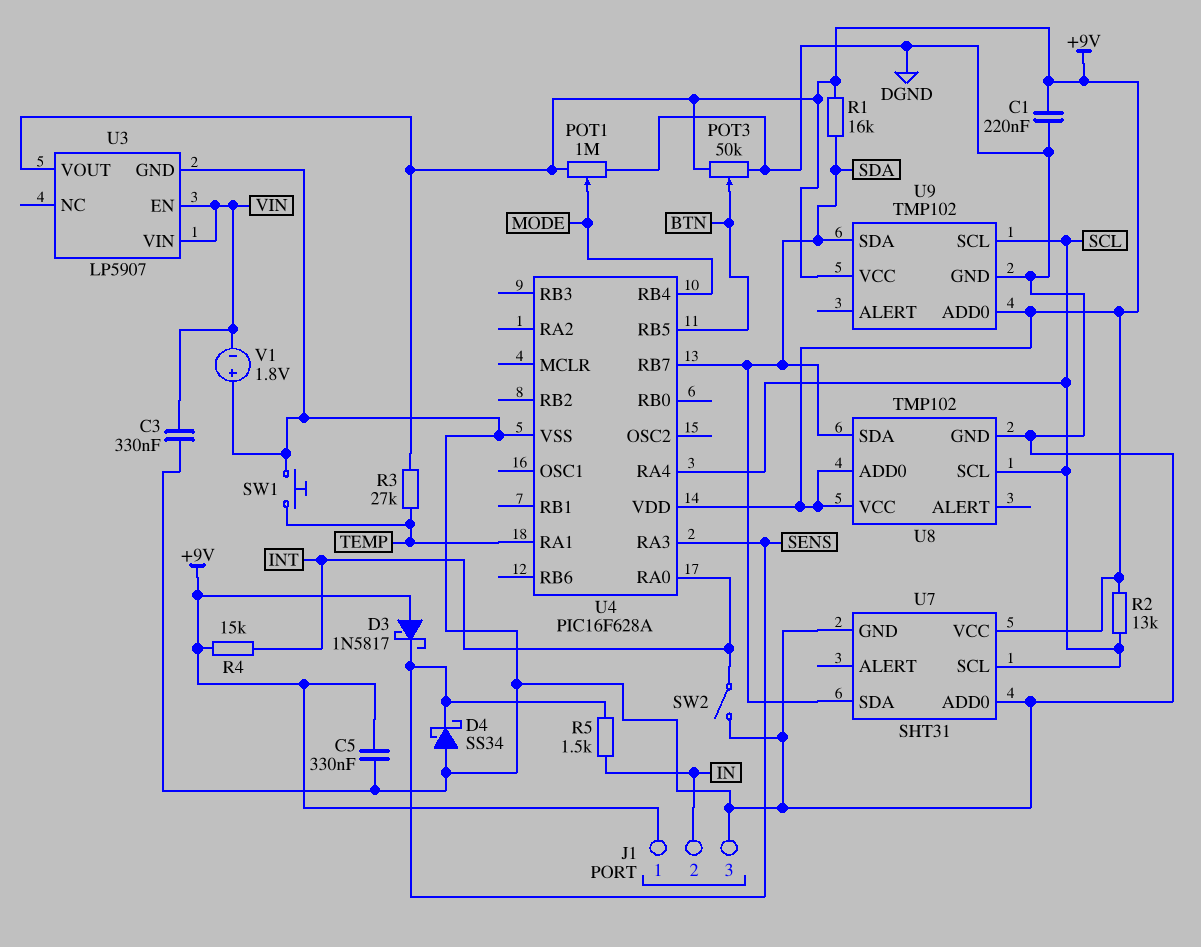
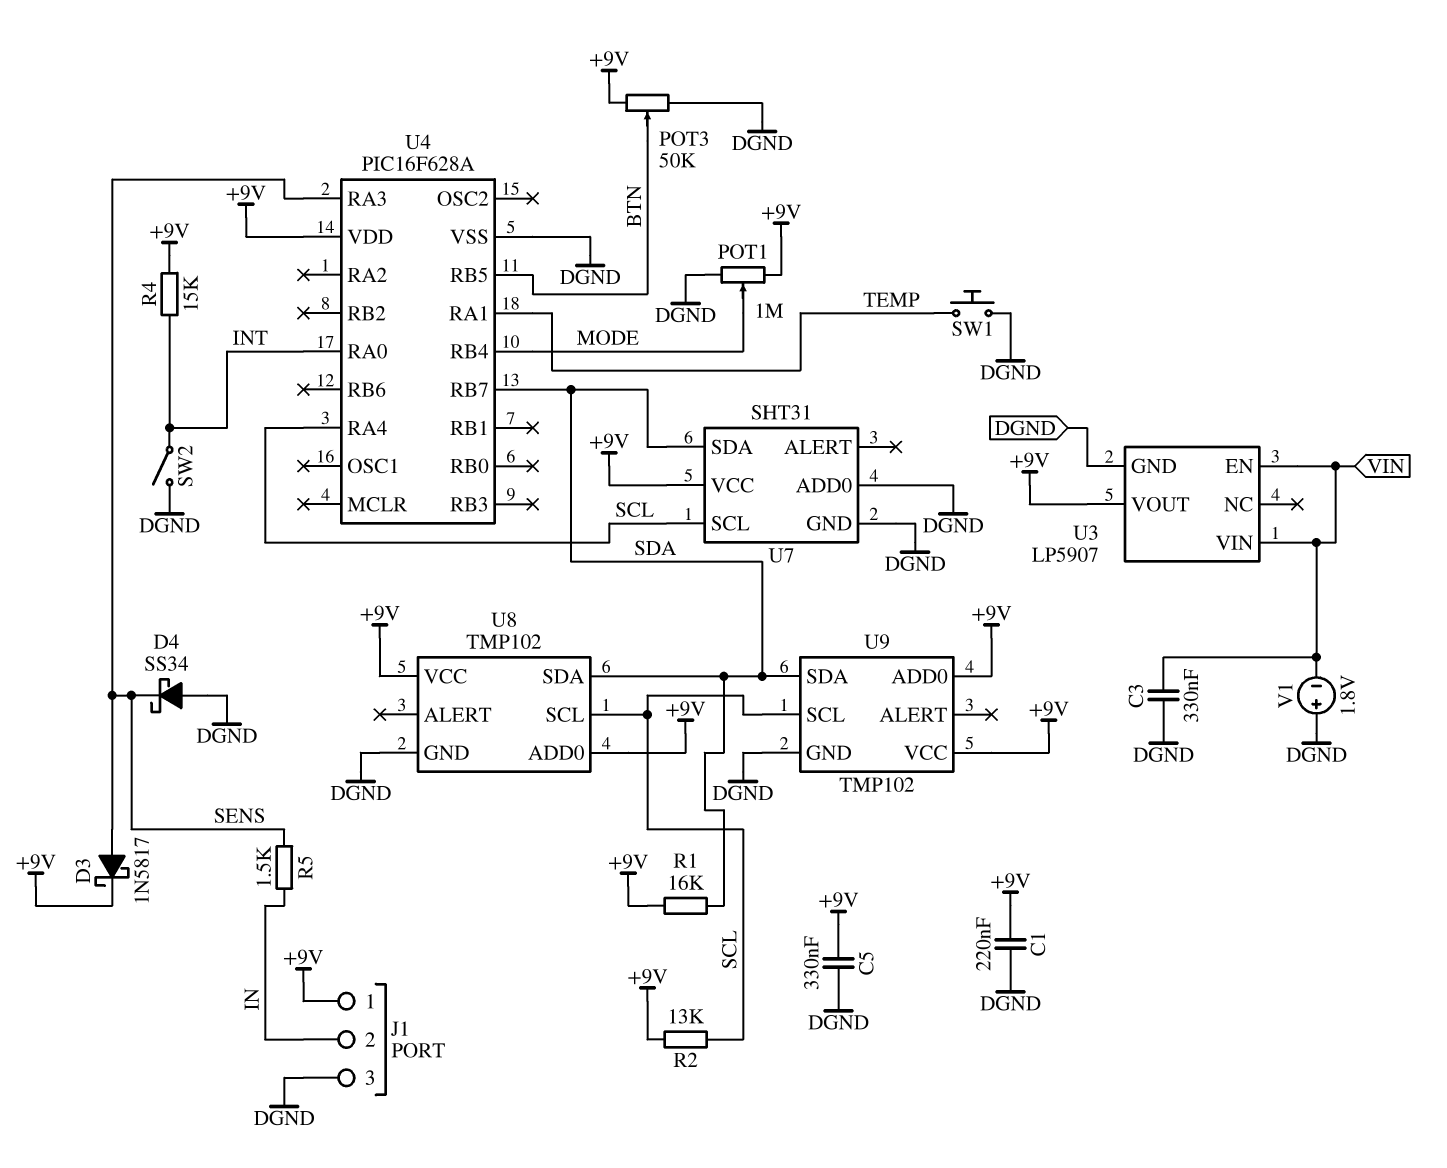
D3: schottky 1N5817 (A +9V, K SENS) -> schottky 1N5817 (A SENS, K +9V)
R3: 27k (+9V, TEMP) -> none

